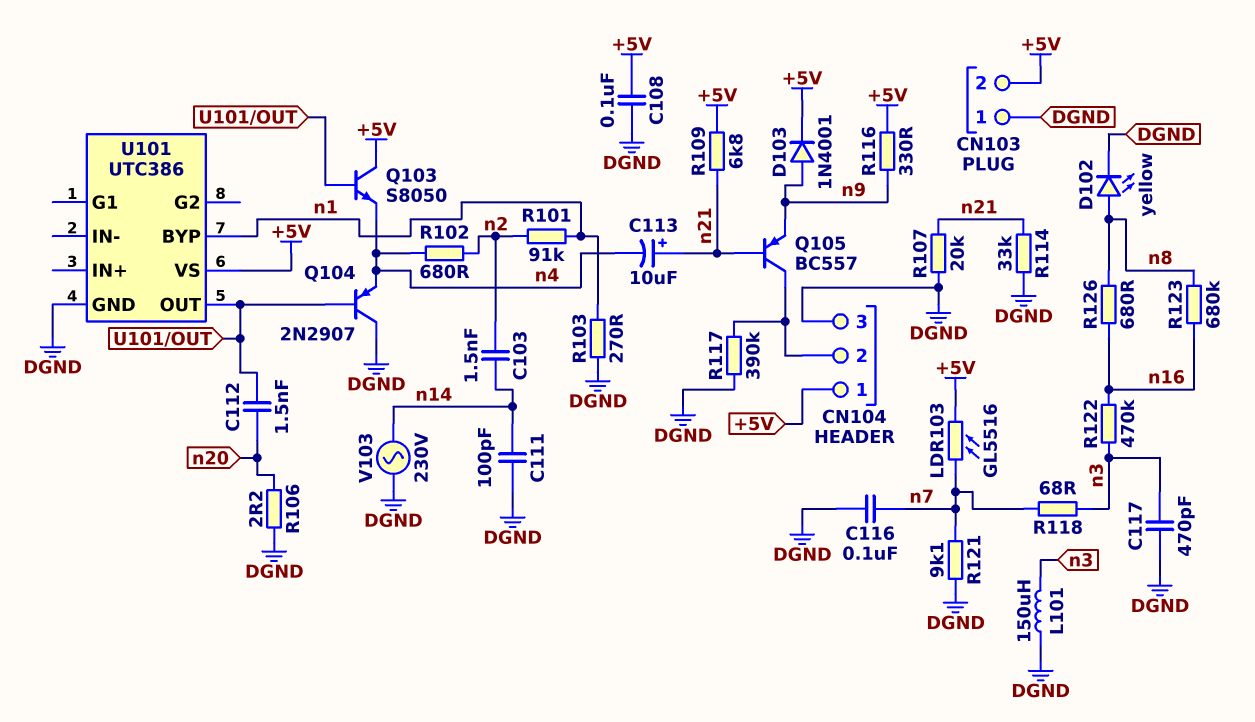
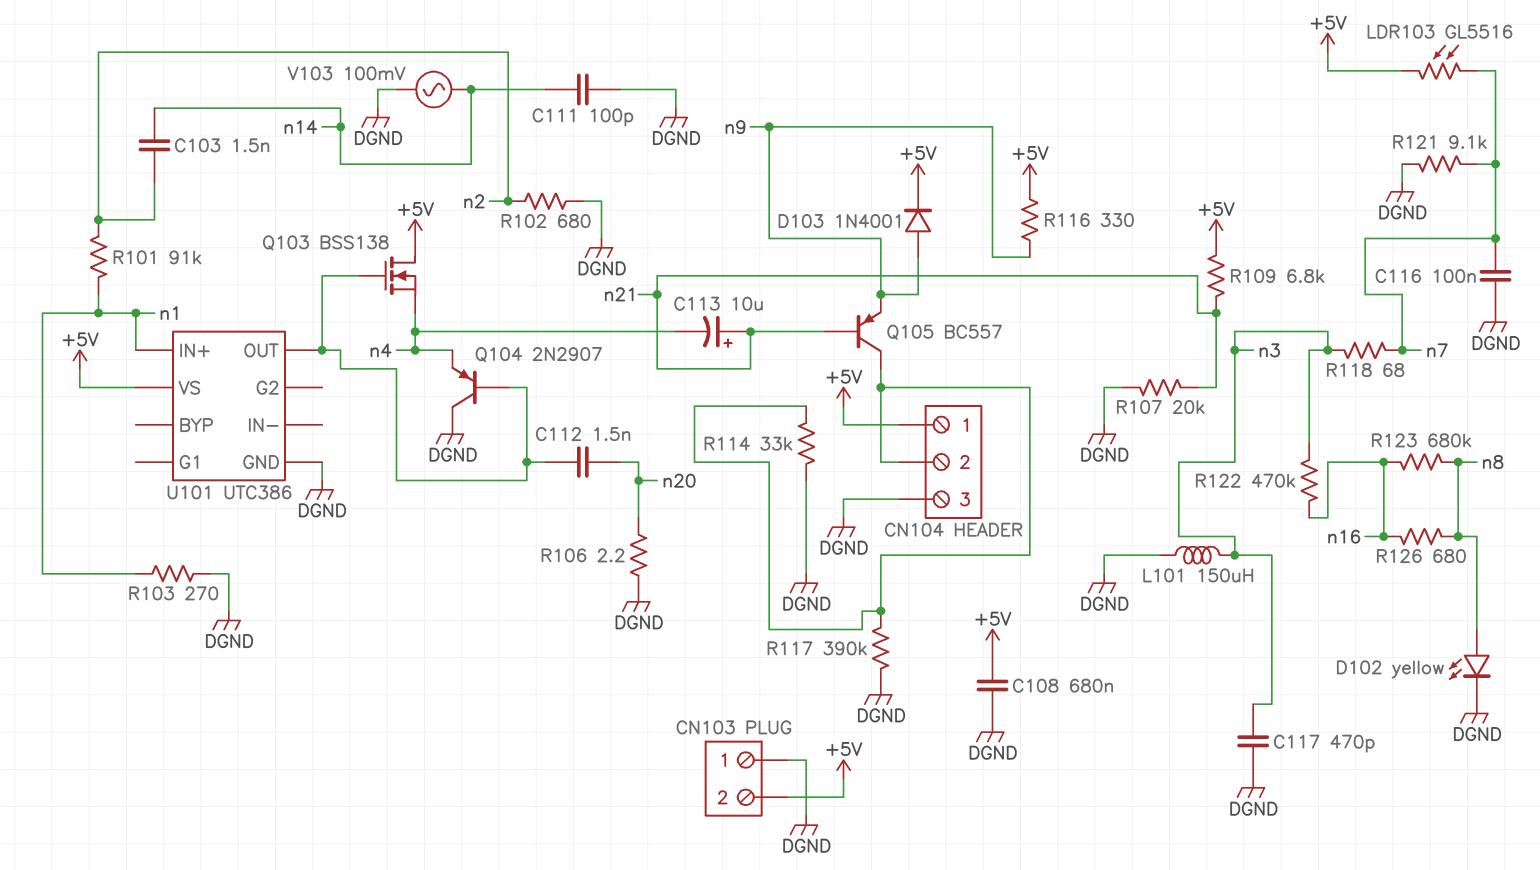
C108: 100nF (+5V, DGND) -> 680nF (+5V, DGND)
Q103: NPN S8050 (B U101/OUT, C +5V, E n4) -> NMOS BSS138 (G U101/OUT, D +5V, S n4)
R102: 680 (n2, n4) -> 680 (DGND, n2)
R114: 33k (DGND, n21) -> 33k (CN104/2, DGND)
U101 pin BYP: n1 -> none
U101 pin IN+: none -> n1
V103: AC 230V (DGND, n14) -> AC 100mV (DGND, n14)

